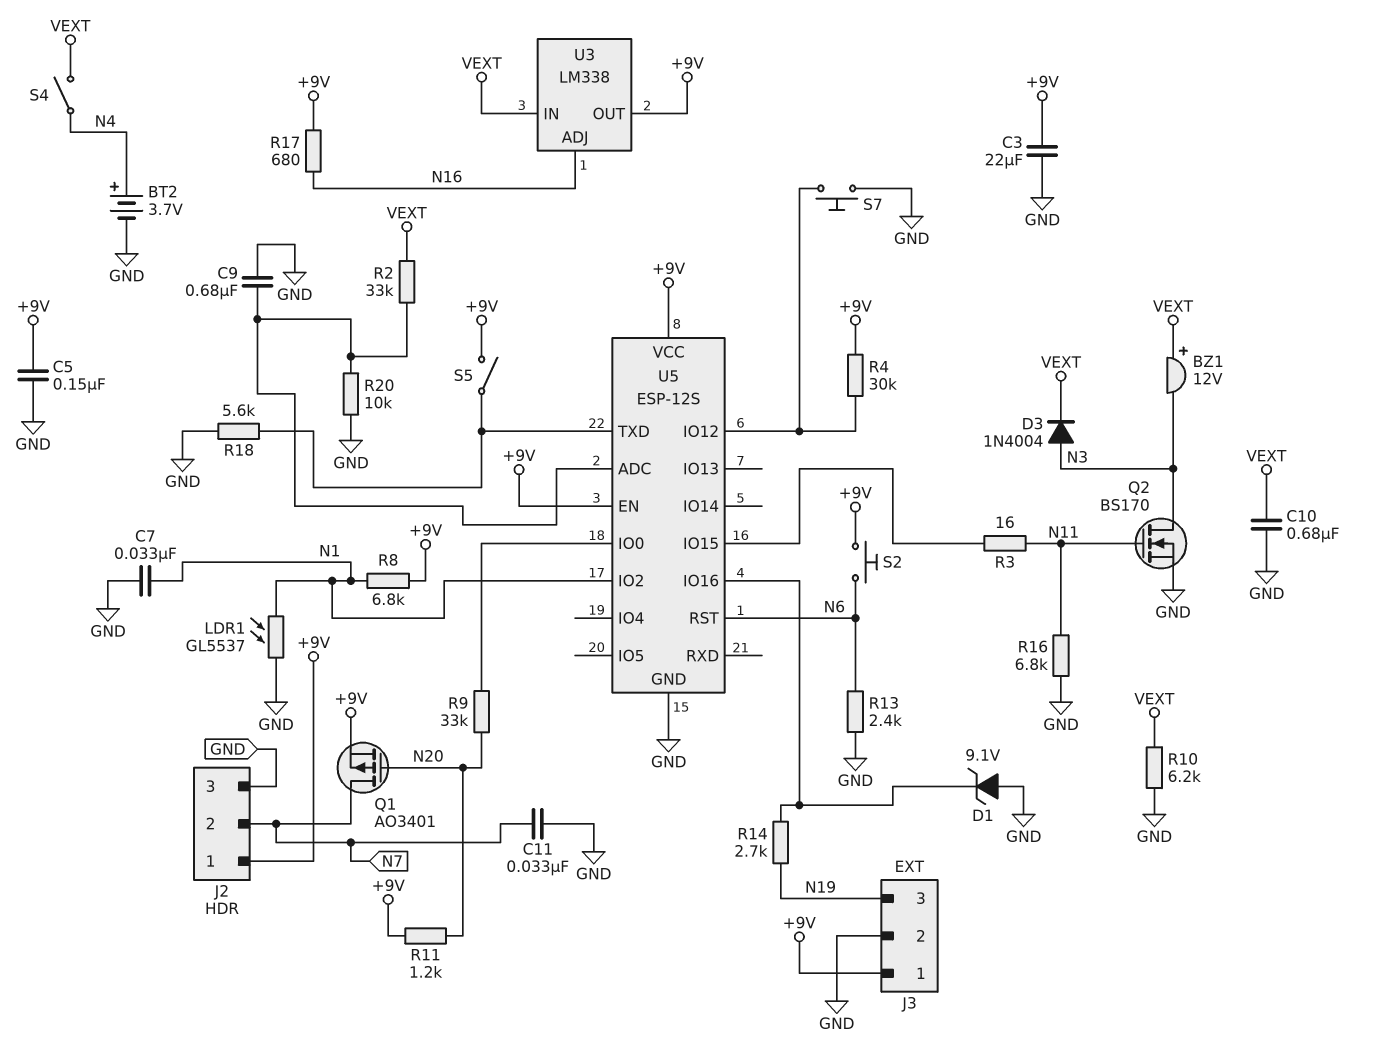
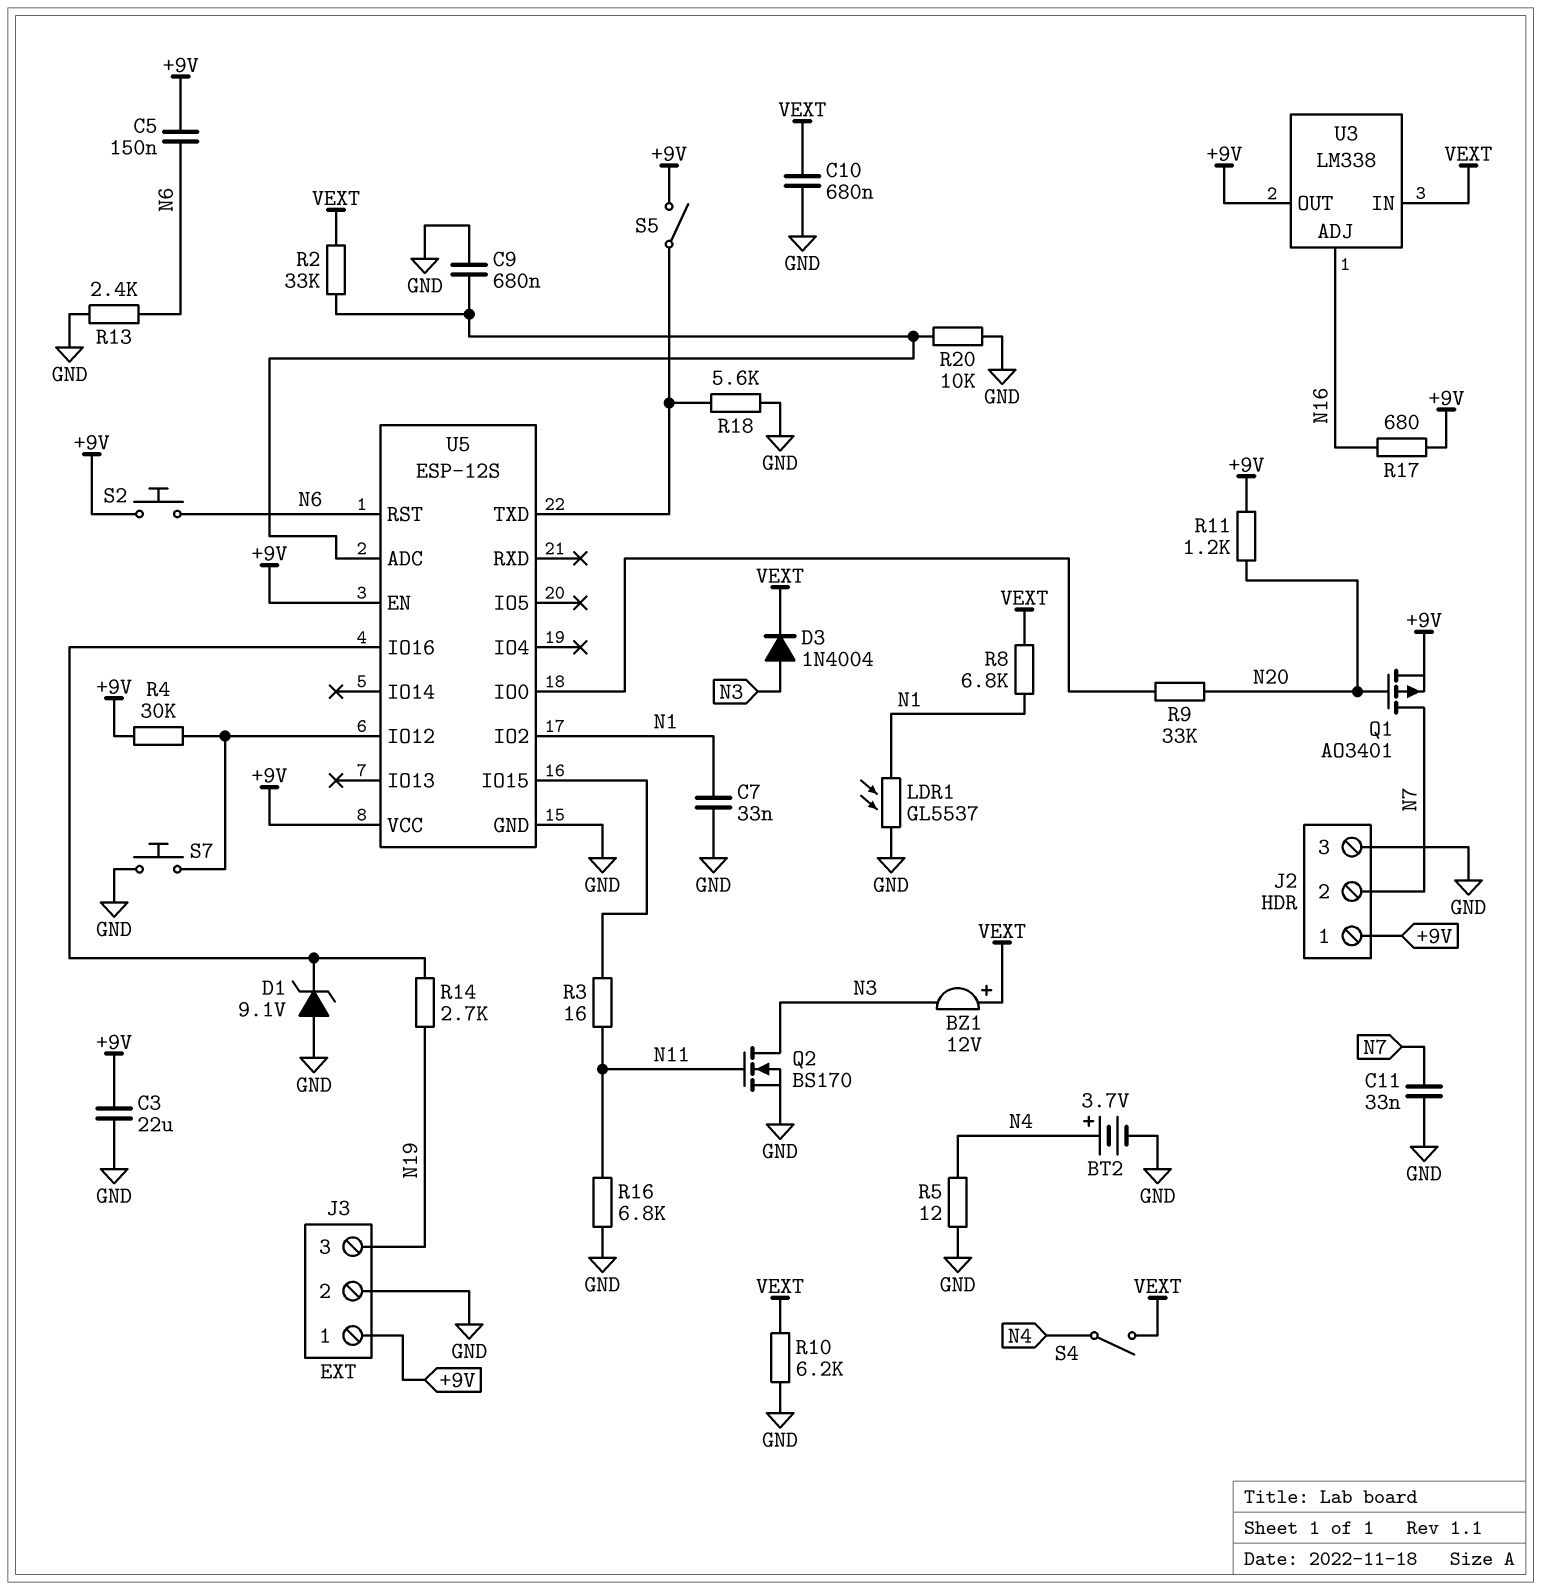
C5: 150nF (+9V, GND) -> 150nF (+9V, N6)
R5: none -> 12 (GND, N4)
R8: 6.8k (+9V, N1) -> 6.8k (N1, VEXT)

